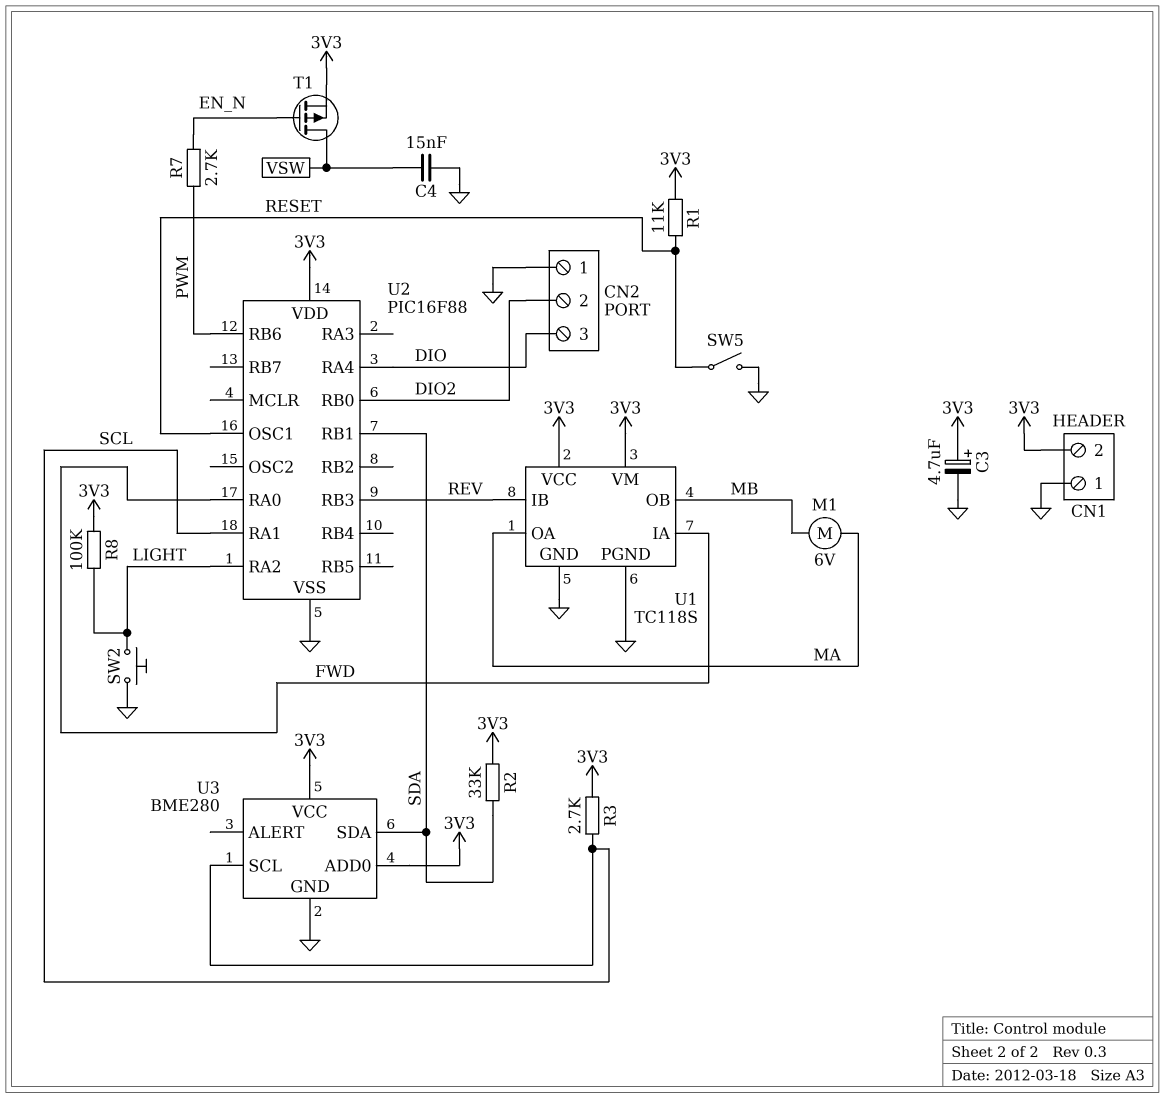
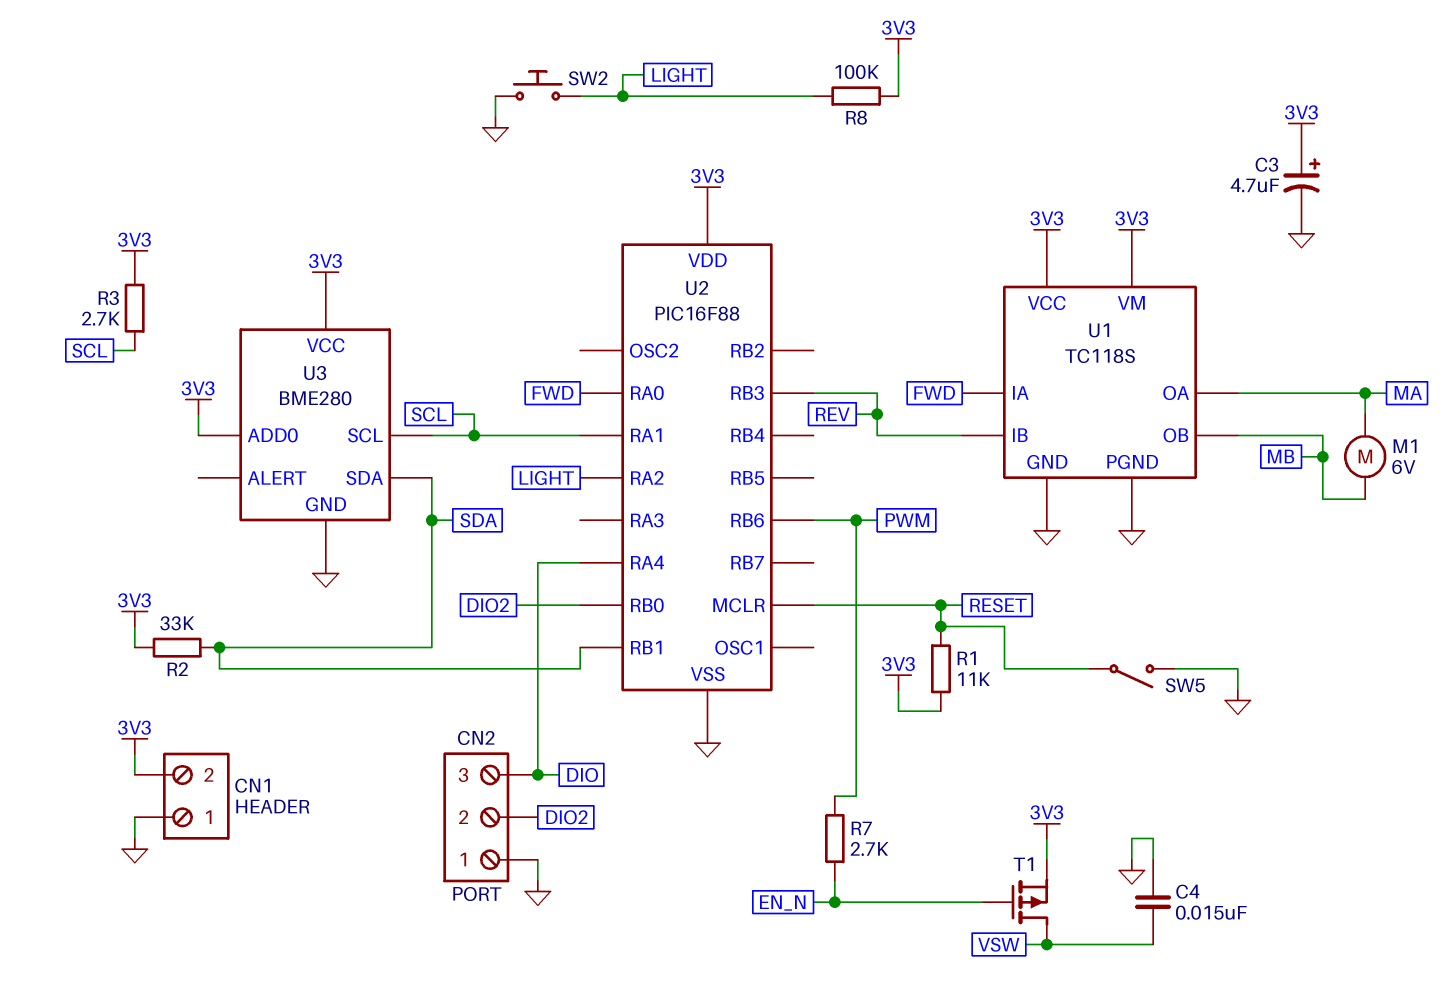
U2 pin MCLR: none -> RESET
U2 pin OSC1: RESET -> none

